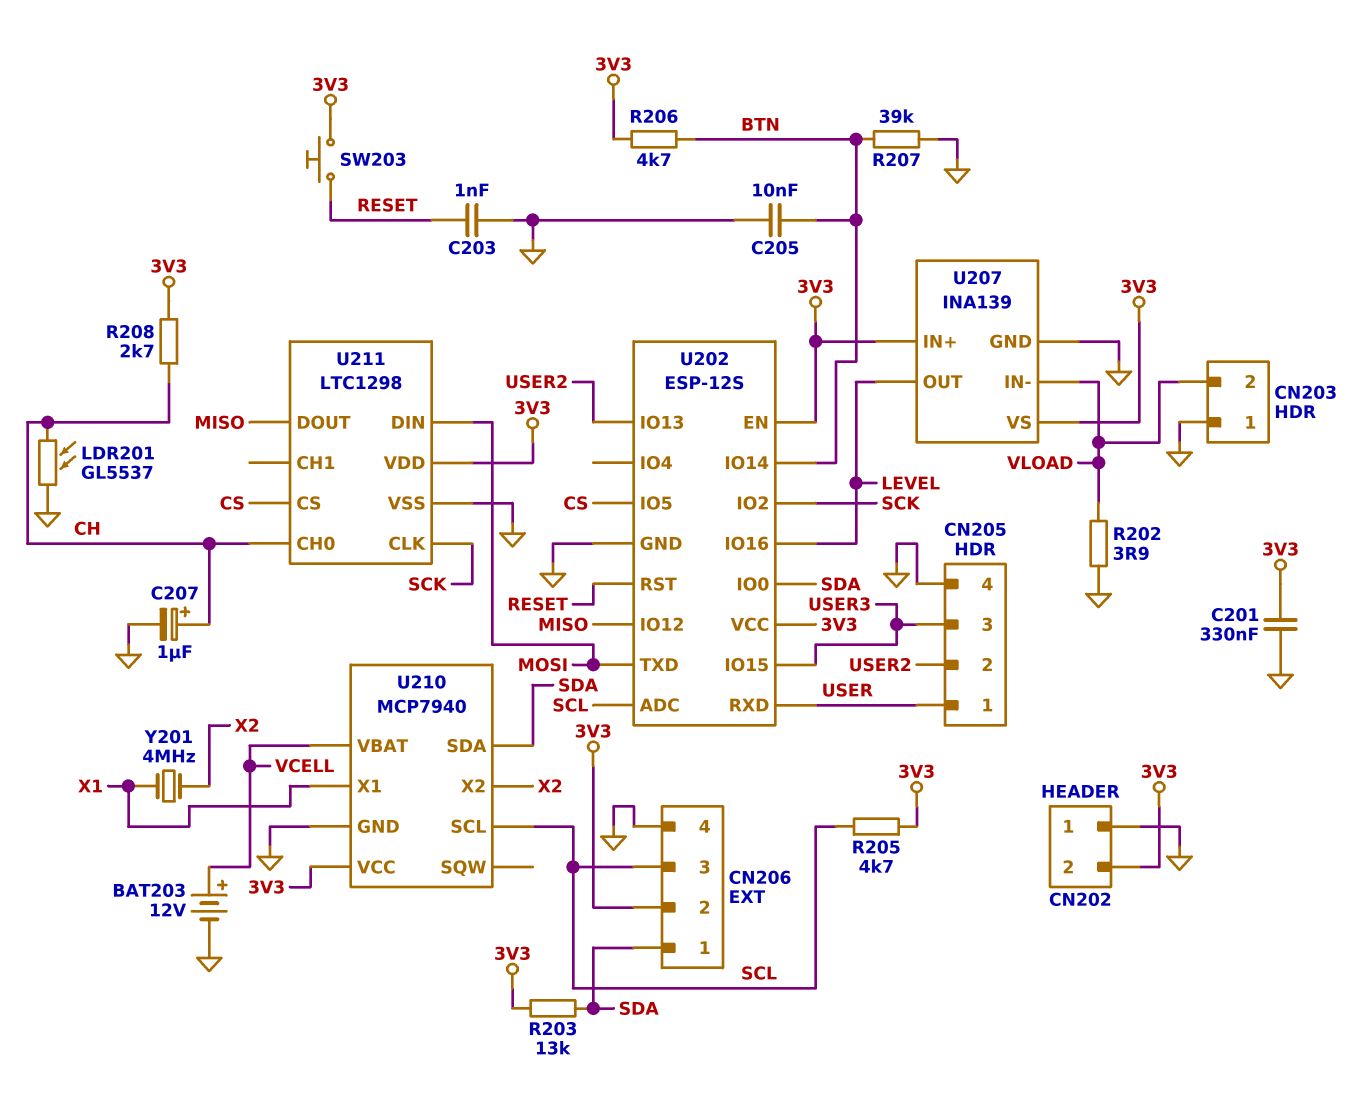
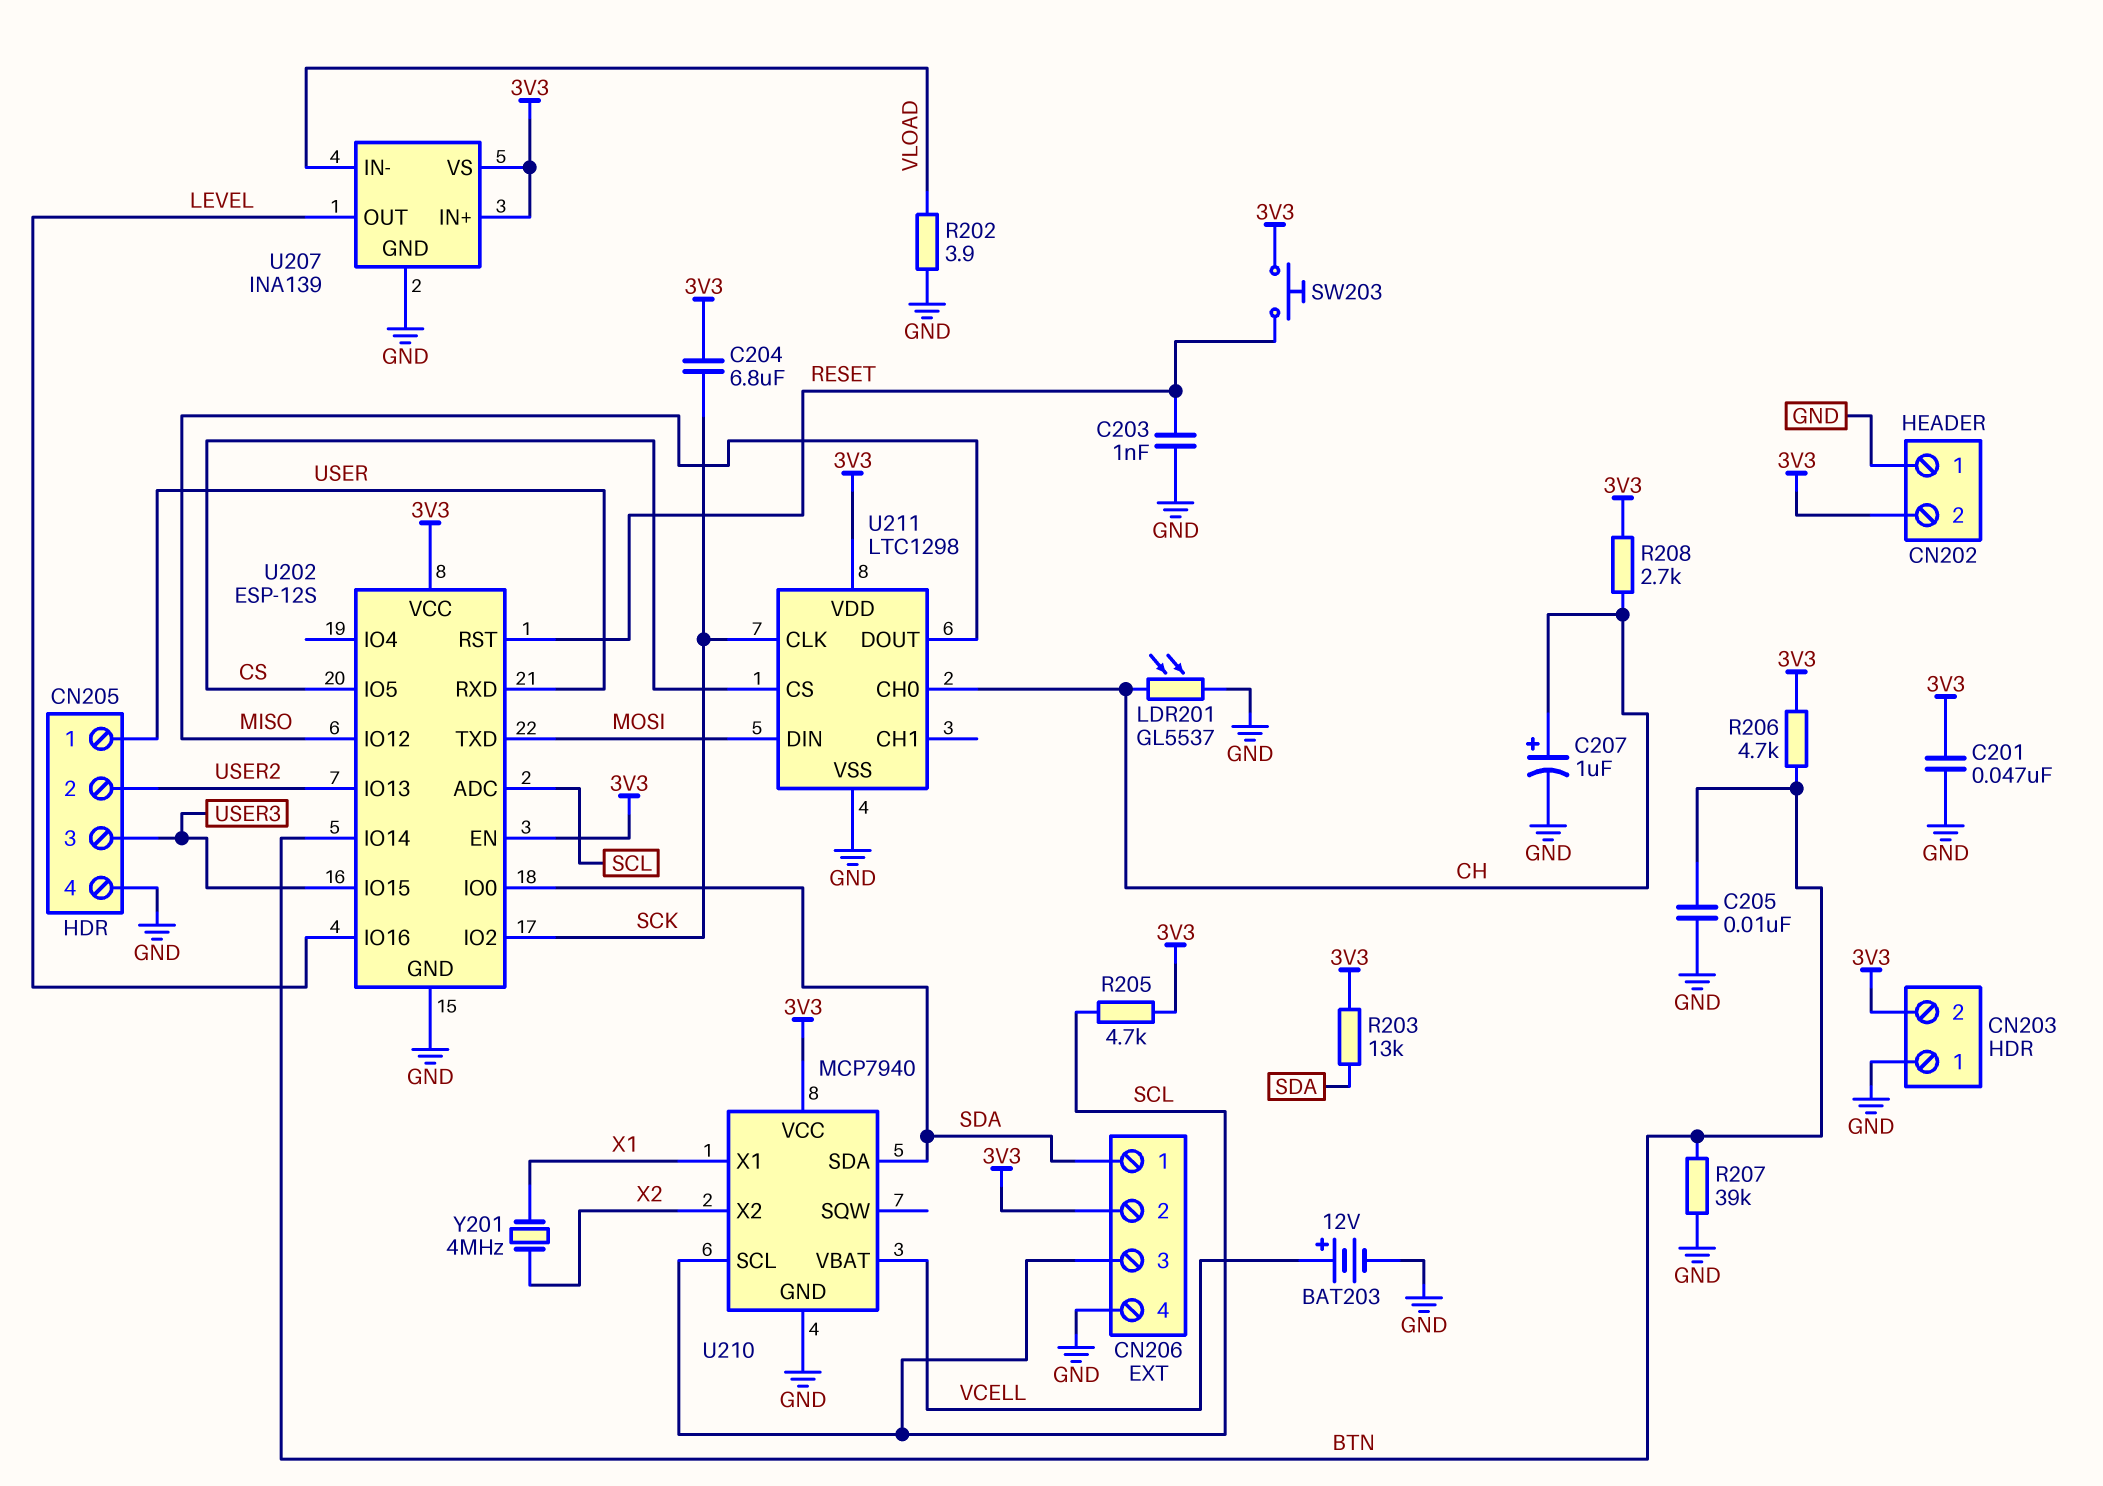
C201: 330nF (3V3, GND) -> 47nF (3V3, GND)
C204: none -> 6.8uF (3V3, SCK)
CN203 pin 2: VLOAD -> 3V3

